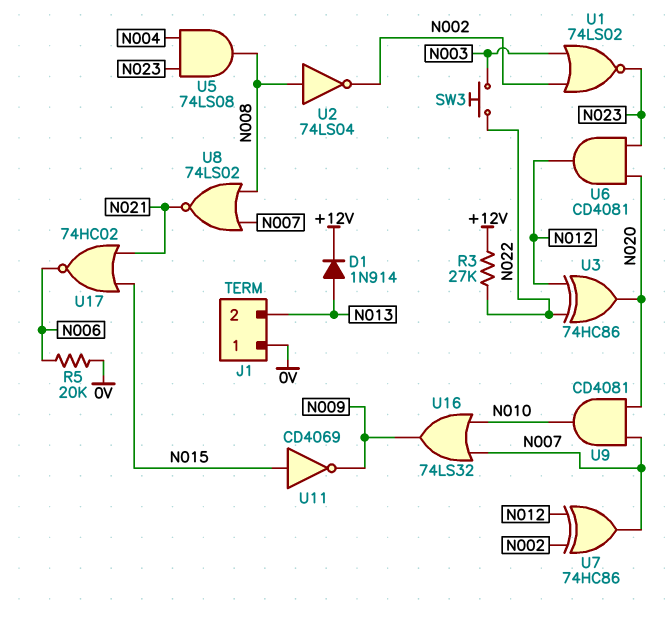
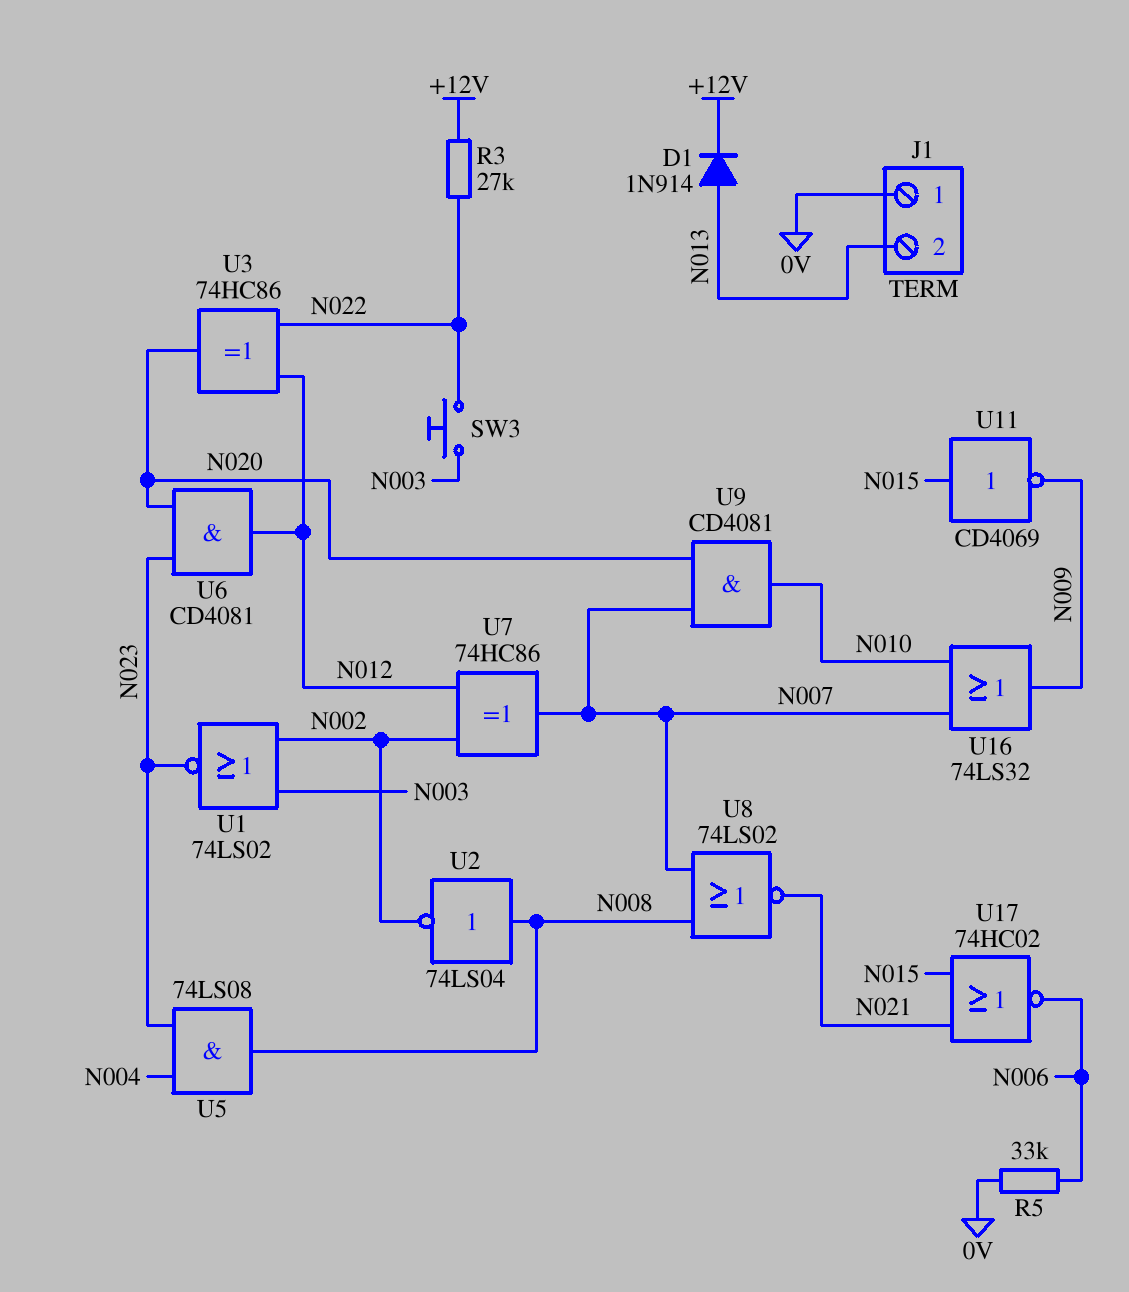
R5: 20k (0V, N006) -> 33k (0V, N006)

